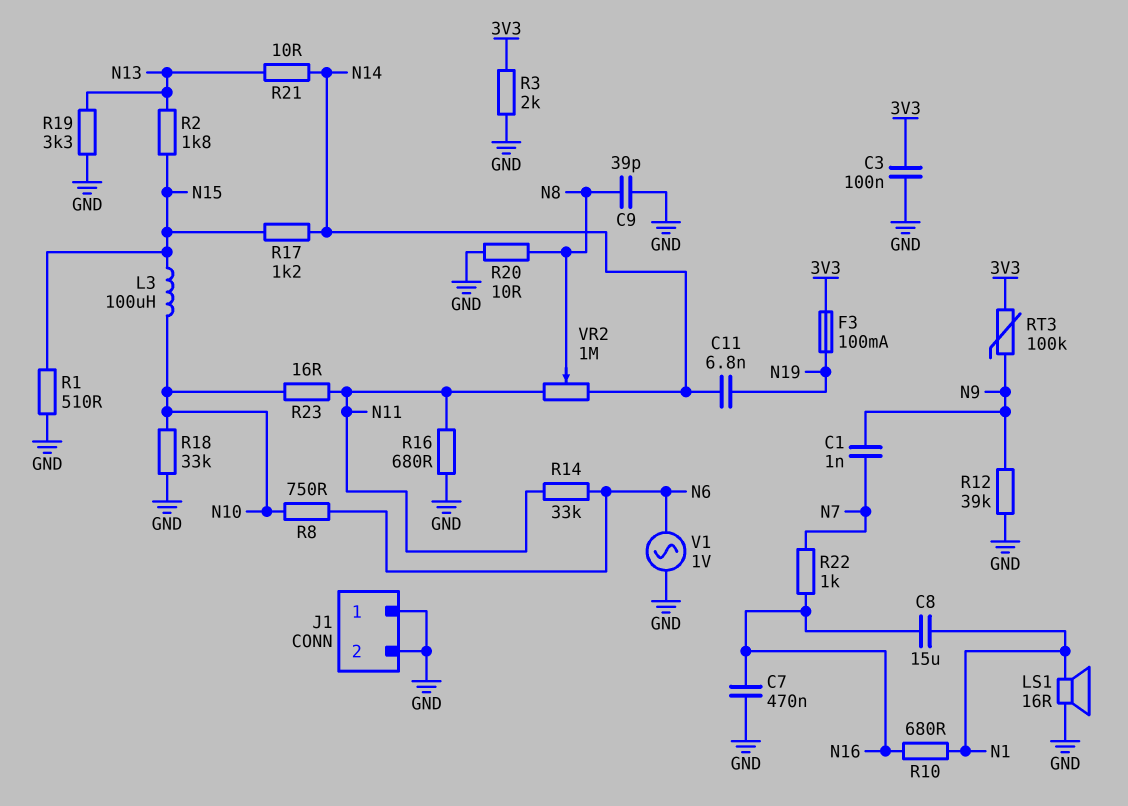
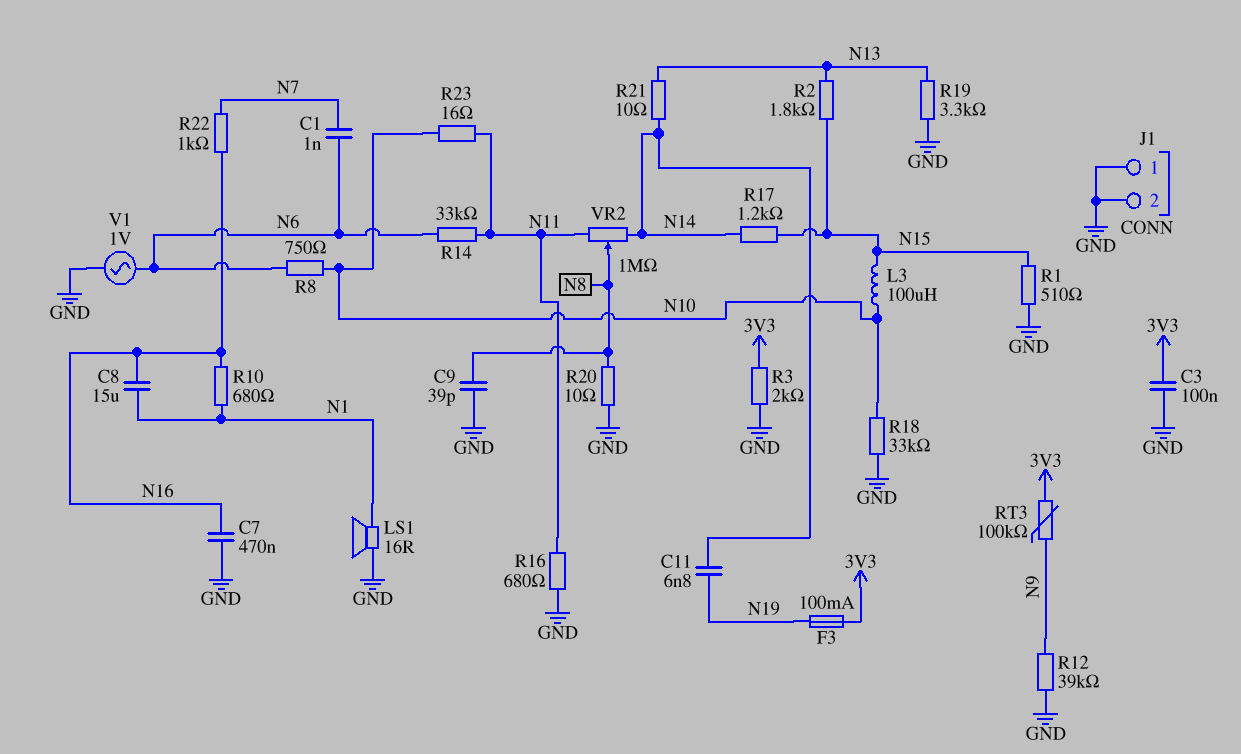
C1: 1nF (N7, N9) -> 1nF (N6, N7)

